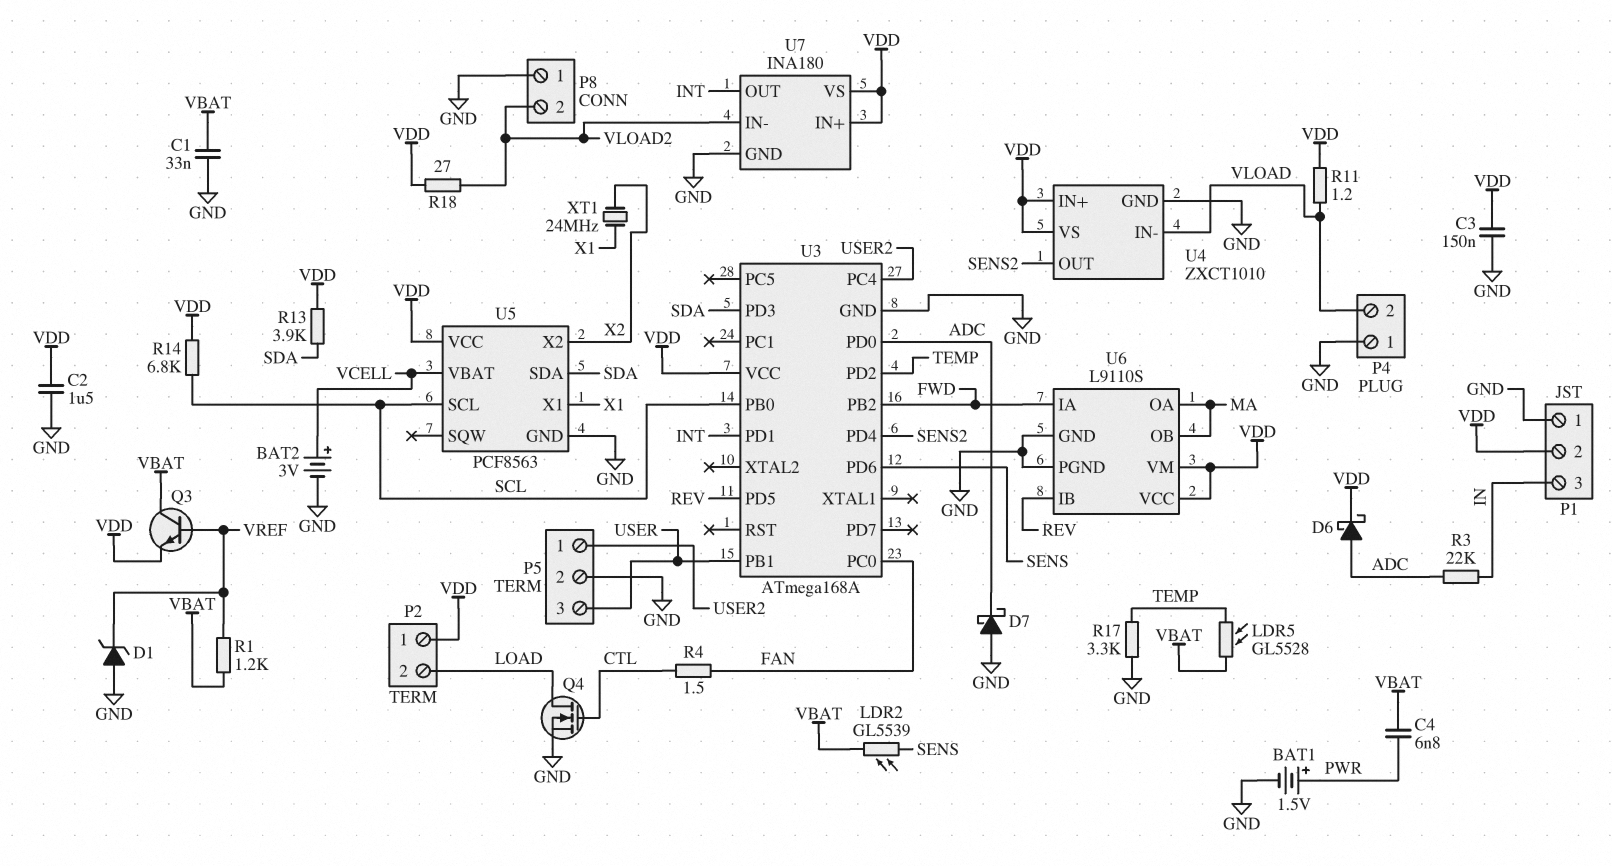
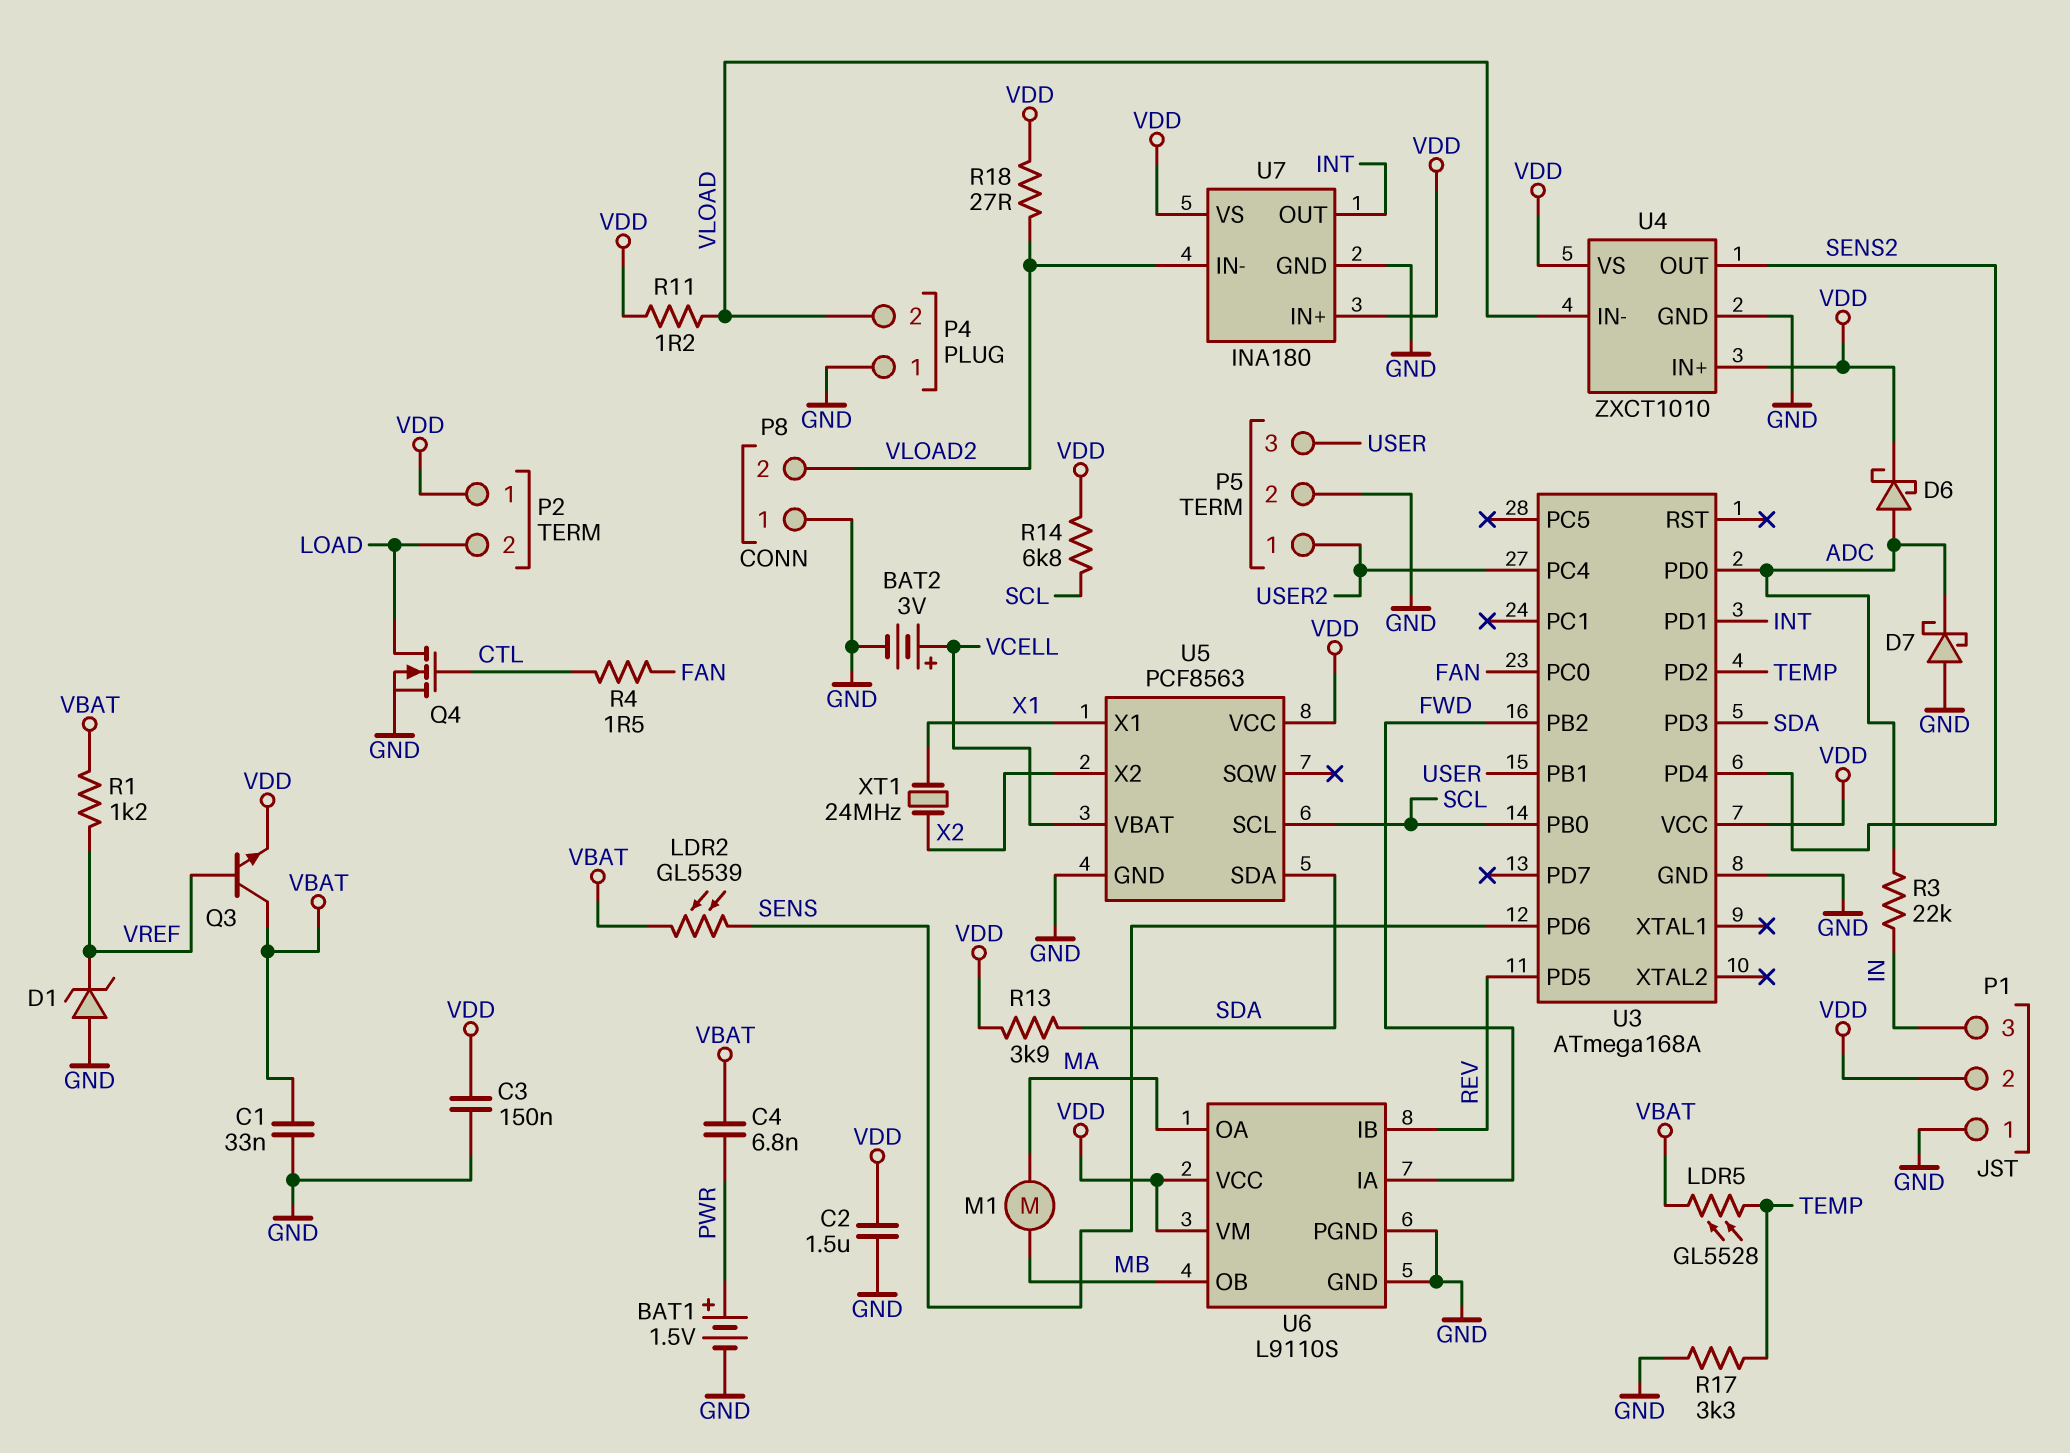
M1: none -> motor (MA, MB)
U6 pin OB: MA -> MB

